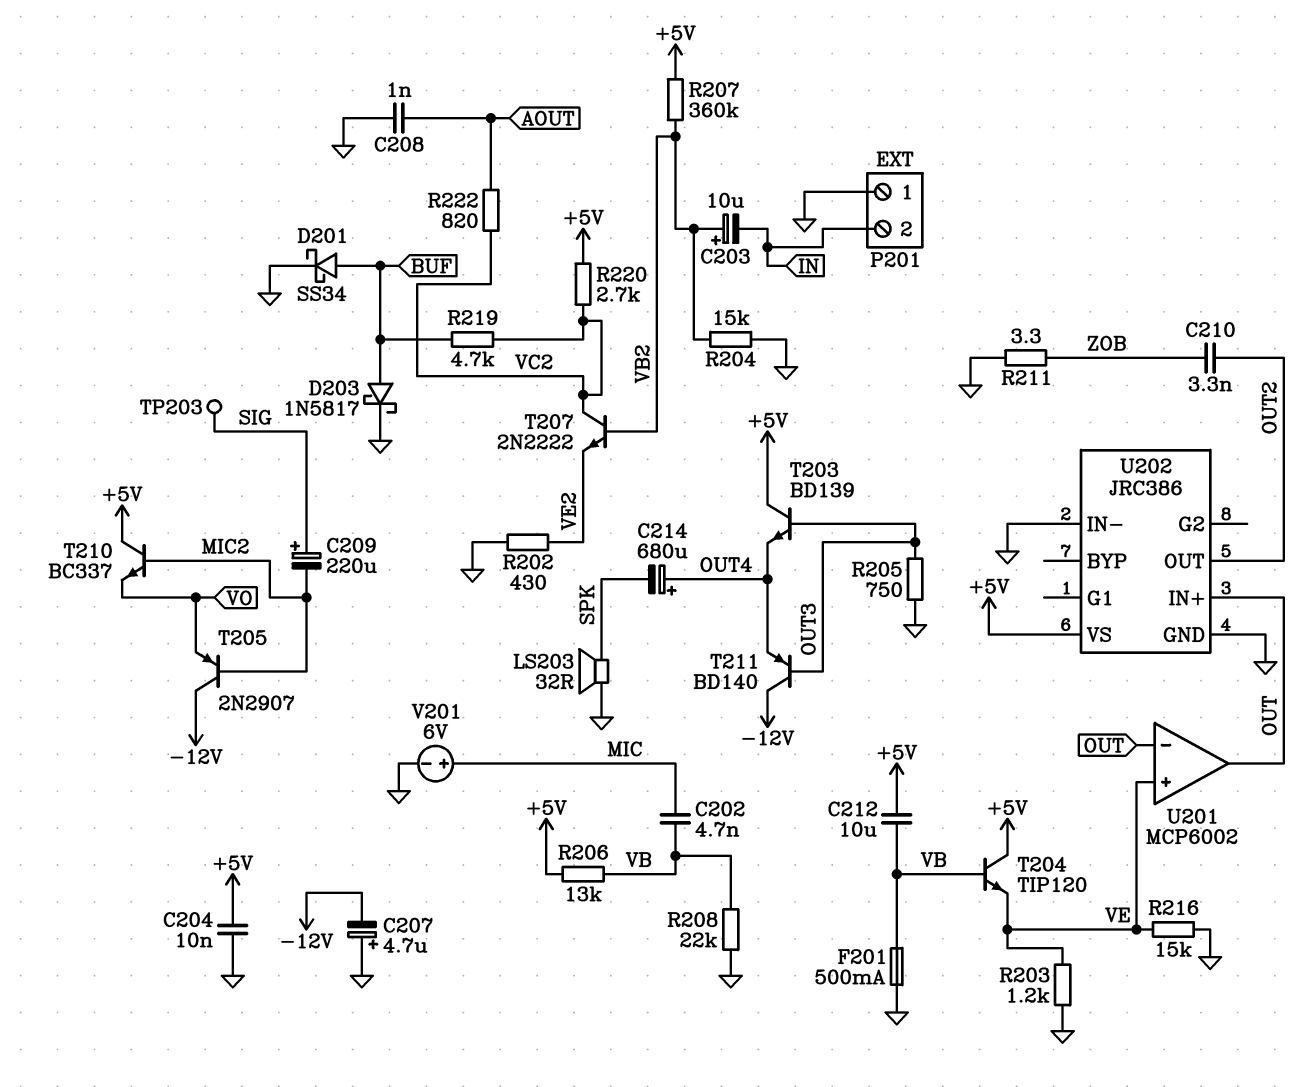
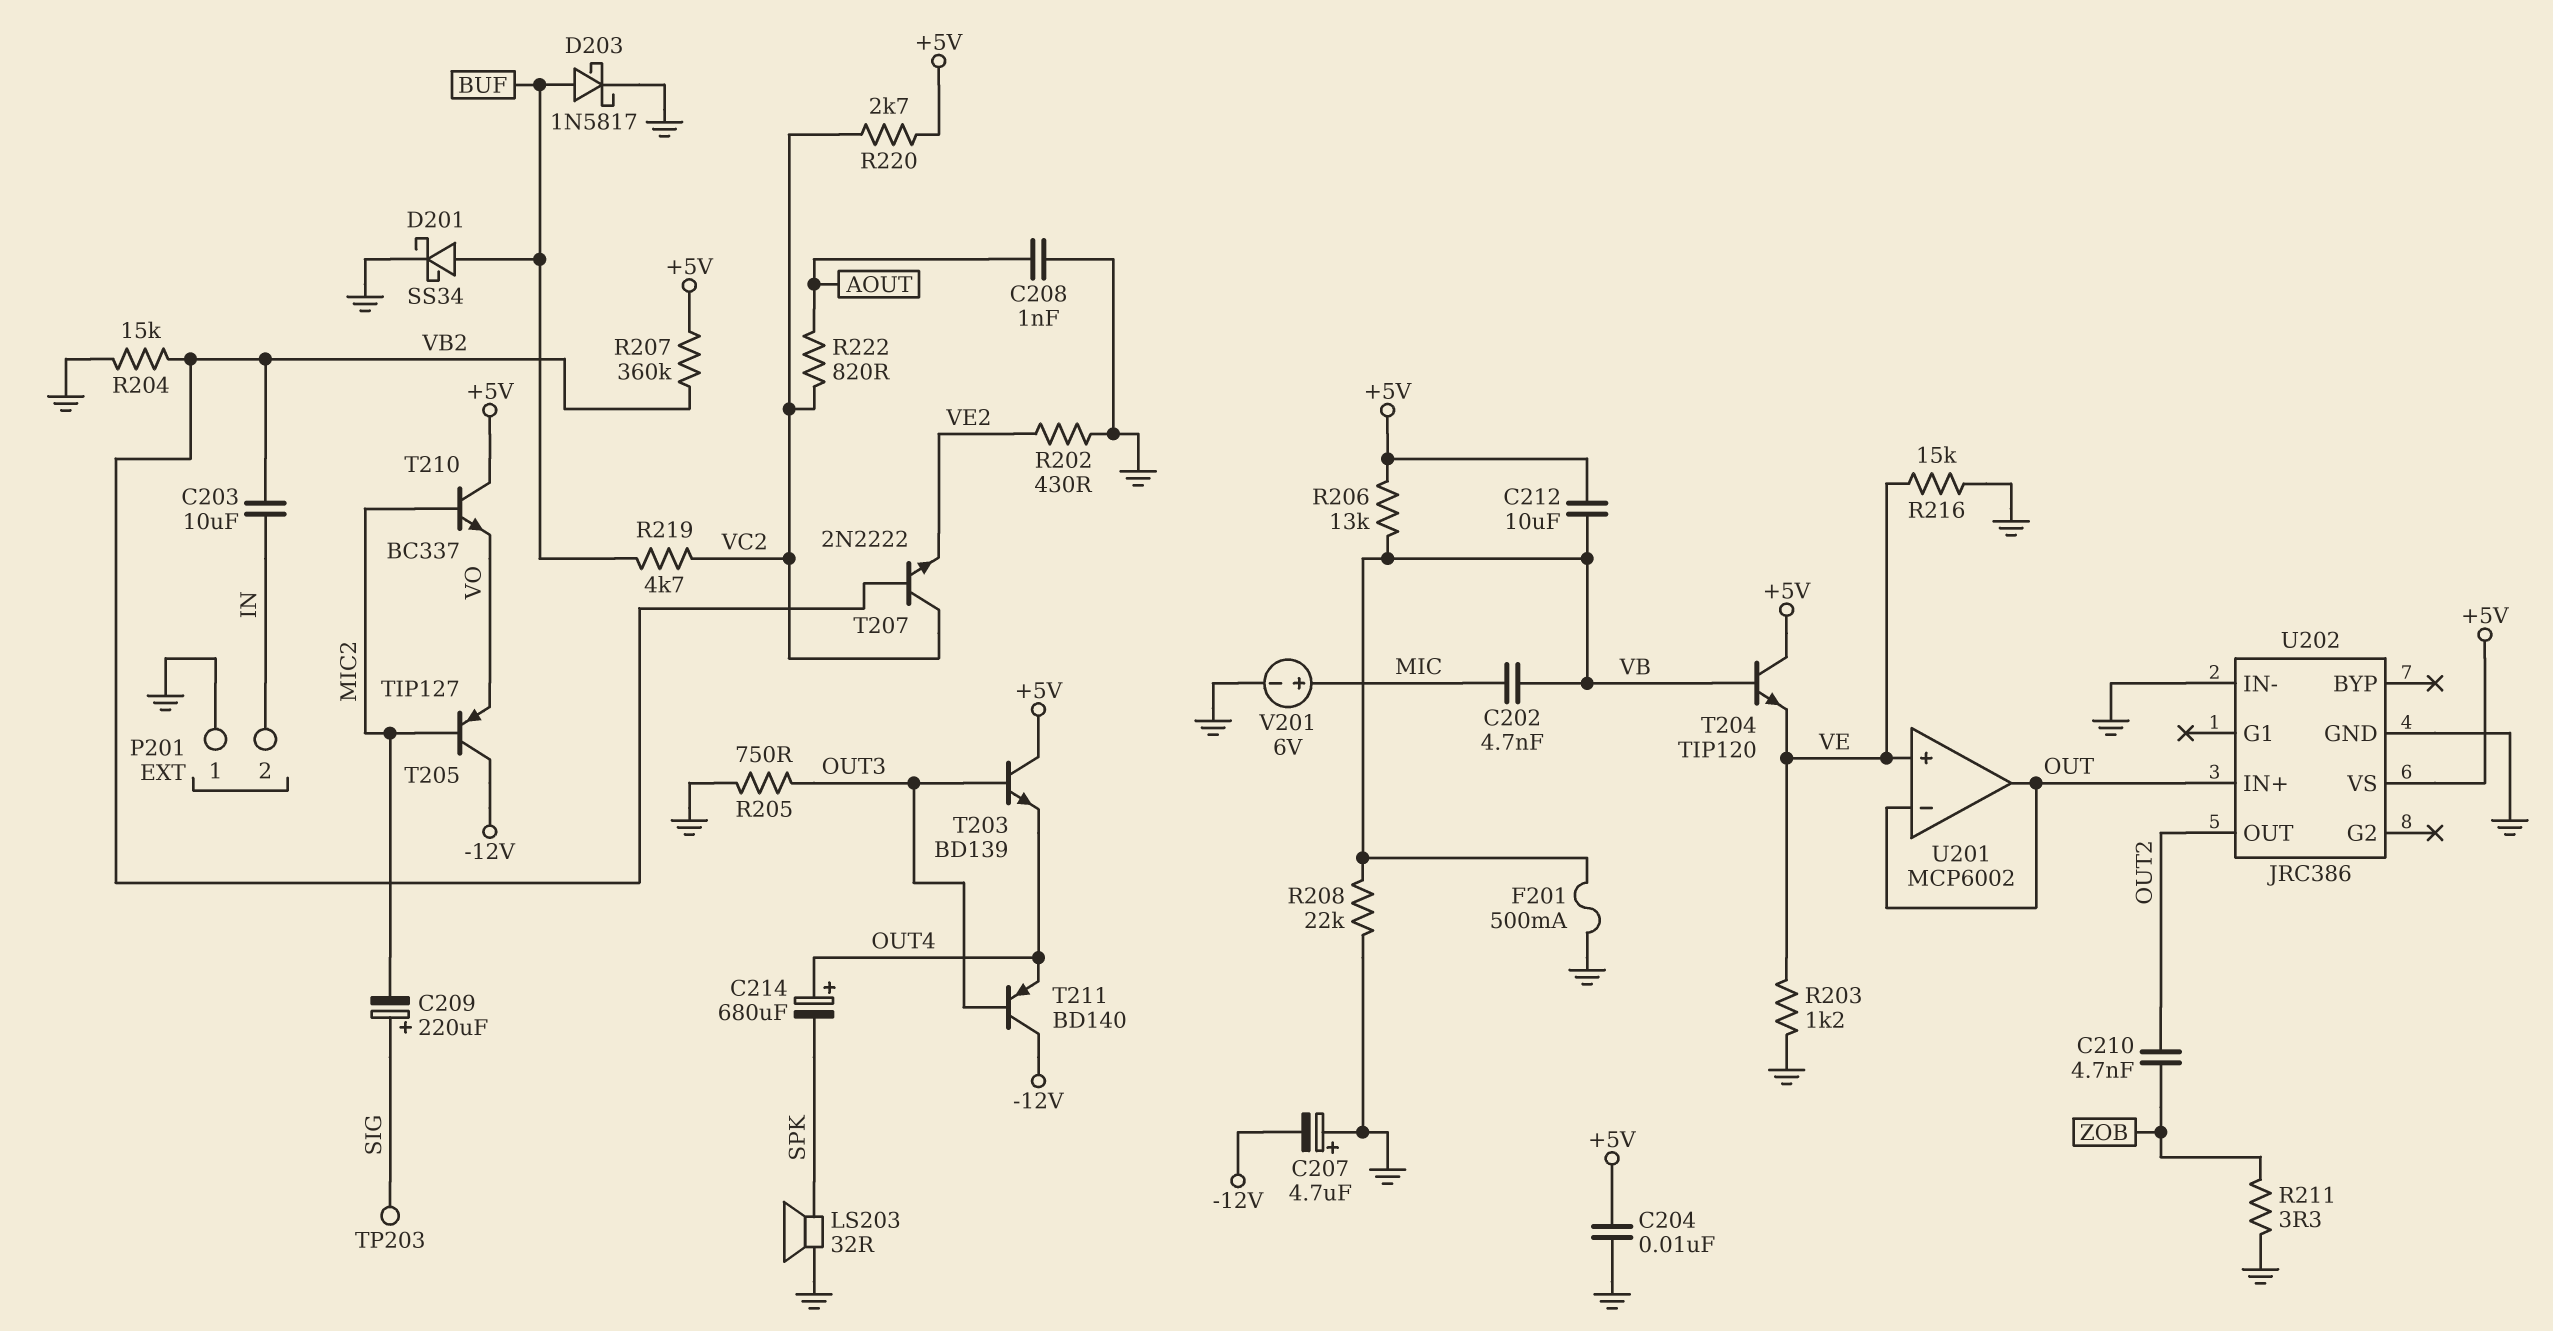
C203: 10uF (plus VB2, minus IN) -> 10uF (IN, VB2)
C210: 3.3nF (OUT2, ZOB) -> 4.7nF (OUT2, ZOB)
T205: PNP 2N2907 (B MIC2, C -12V, E VO) -> PNP TIP127 (B MIC2, C -12V, E VO)

